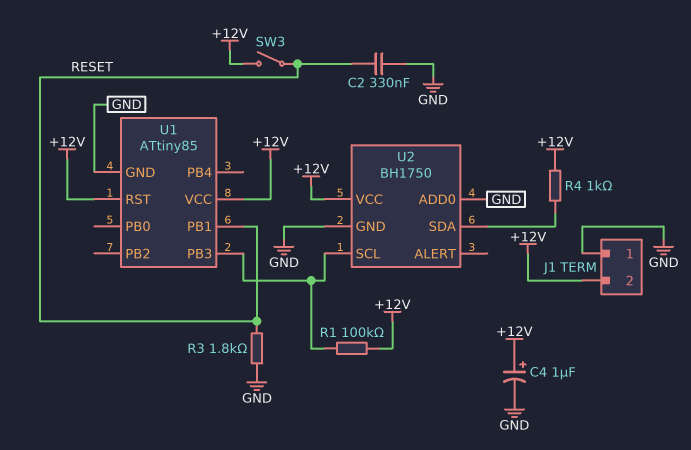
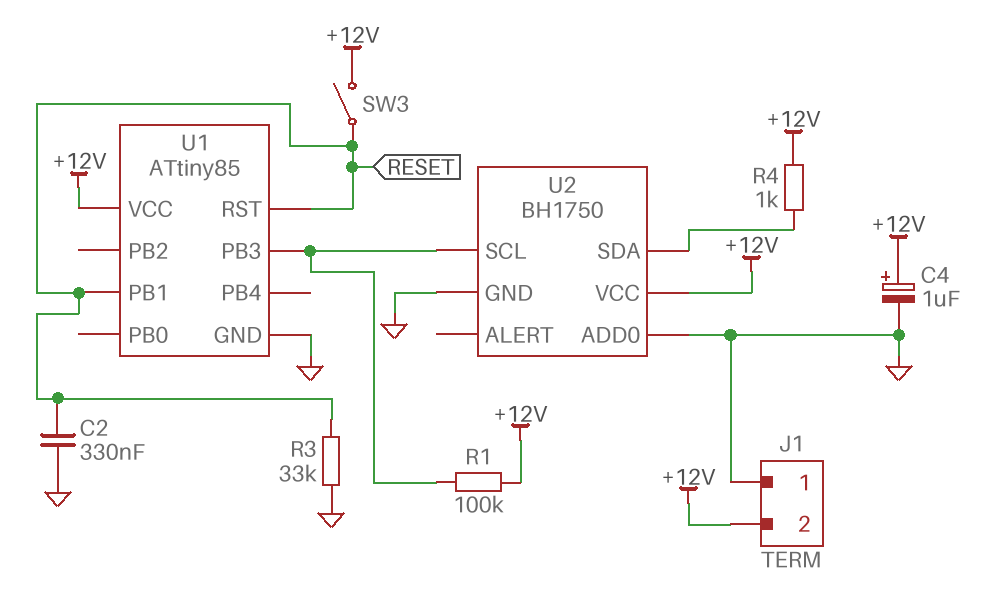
R3: 1.8k (GND, RESET) -> 33k (GND, RESET)
U1 pin RST: +12V -> RESET

